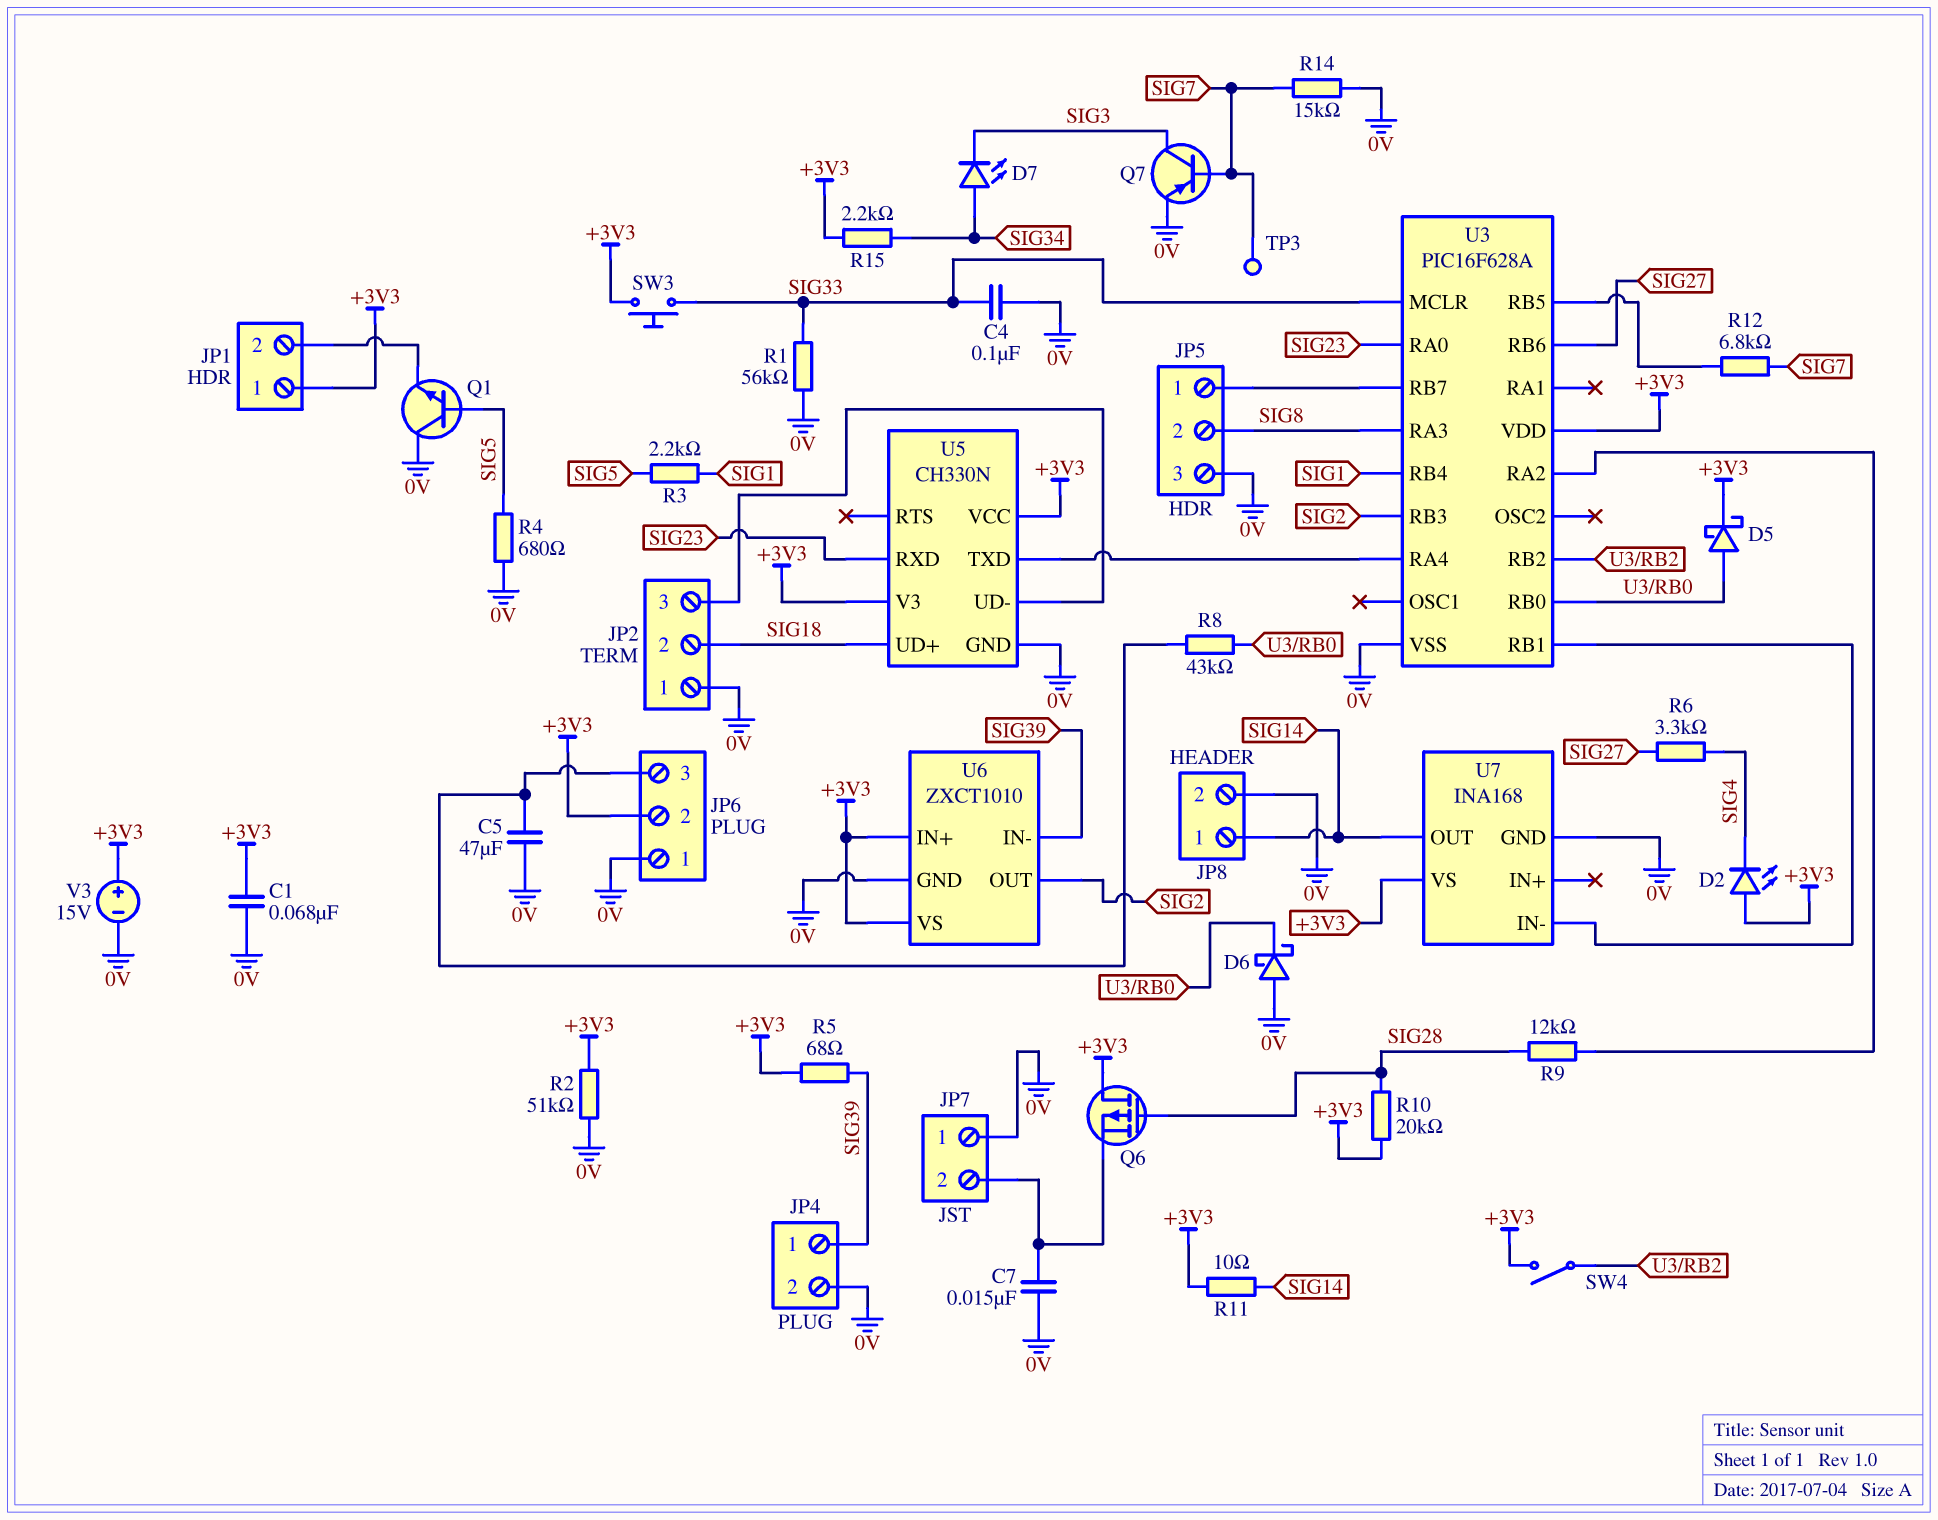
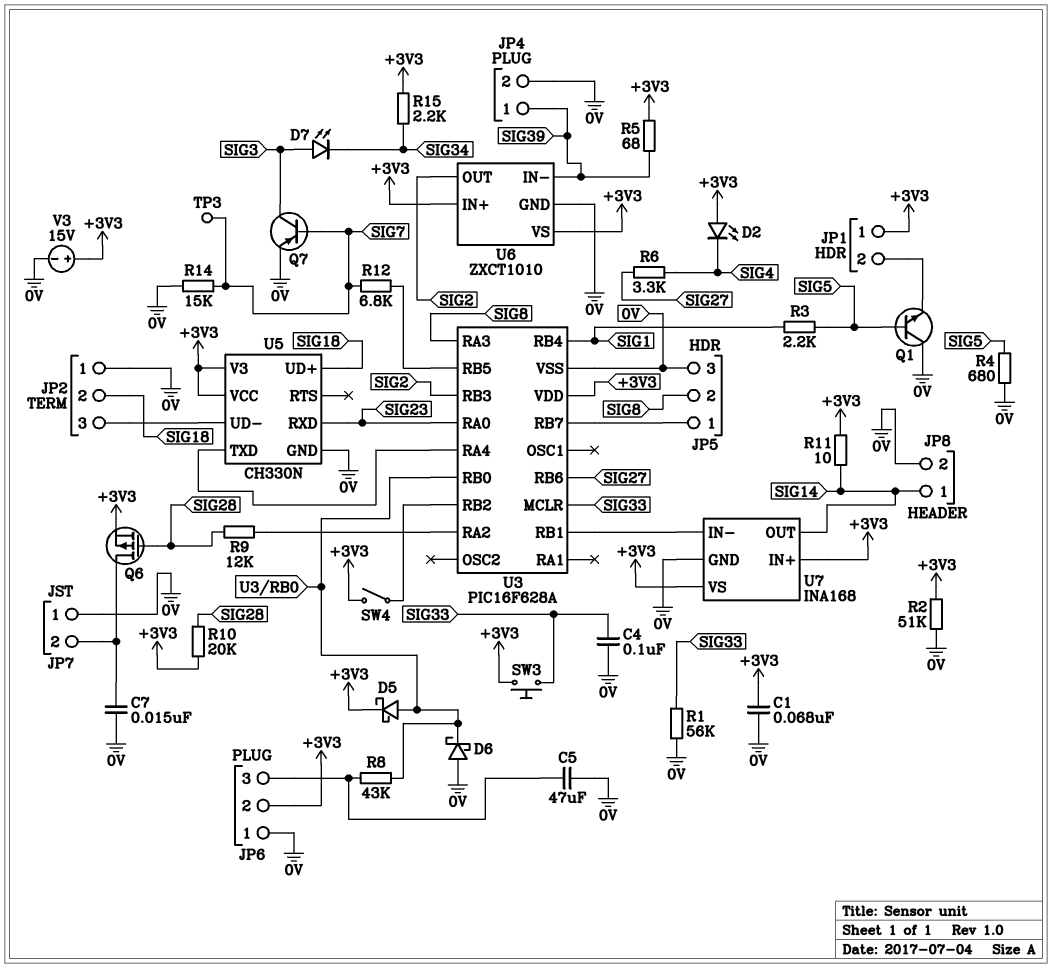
D7: LED (A SIG34, K SIG3) -> LED (A SIG3, K SIG34)
Q6: PMOS (G SIG28, D +3V3, S JP7/2) -> PMOS (G SIG28, D JP7/2, S +3V3)
U7 pin IN+: none -> +3V3

